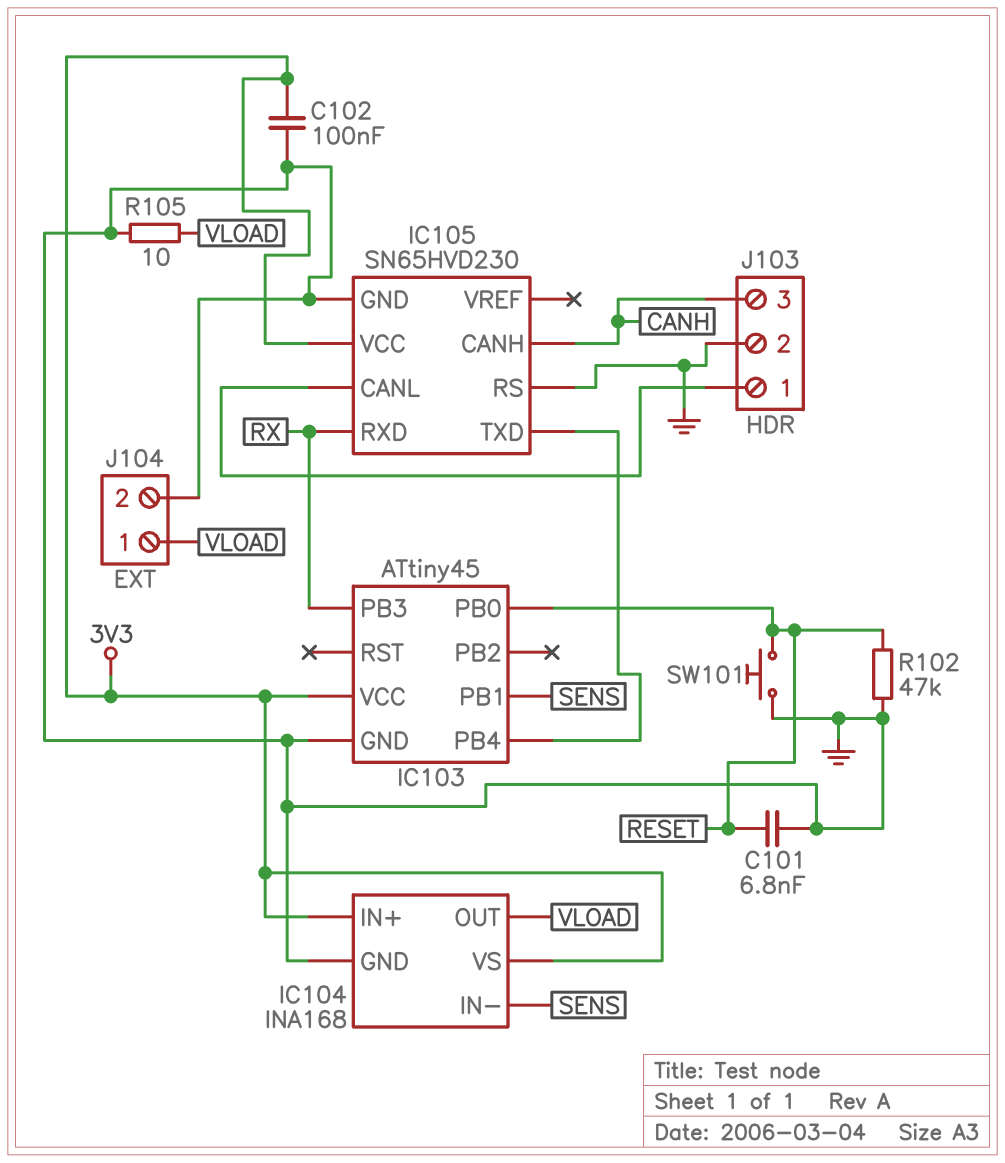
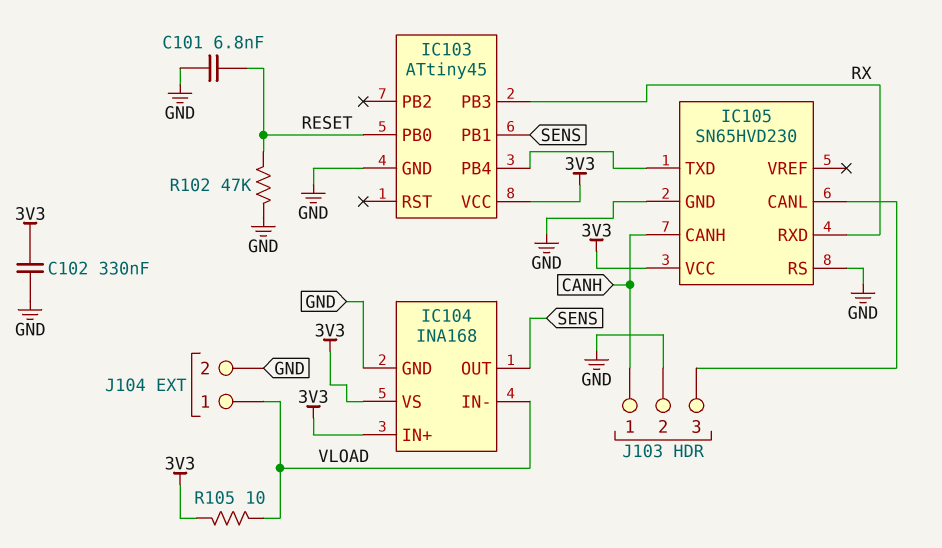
C102: 100nF (3V3, GND) -> 330nF (3V3, GND)
IC104 pin IN-: SENS -> VLOAD
IC104 pin OUT: VLOAD -> SENS
J103 pin 1: IC105/CANL -> CANH
J103 pin 3: CANH -> IC105/CANL
R105: 10 (GND, VLOAD) -> 10 (3V3, VLOAD)
SW101: button (GND, RESET) -> none

